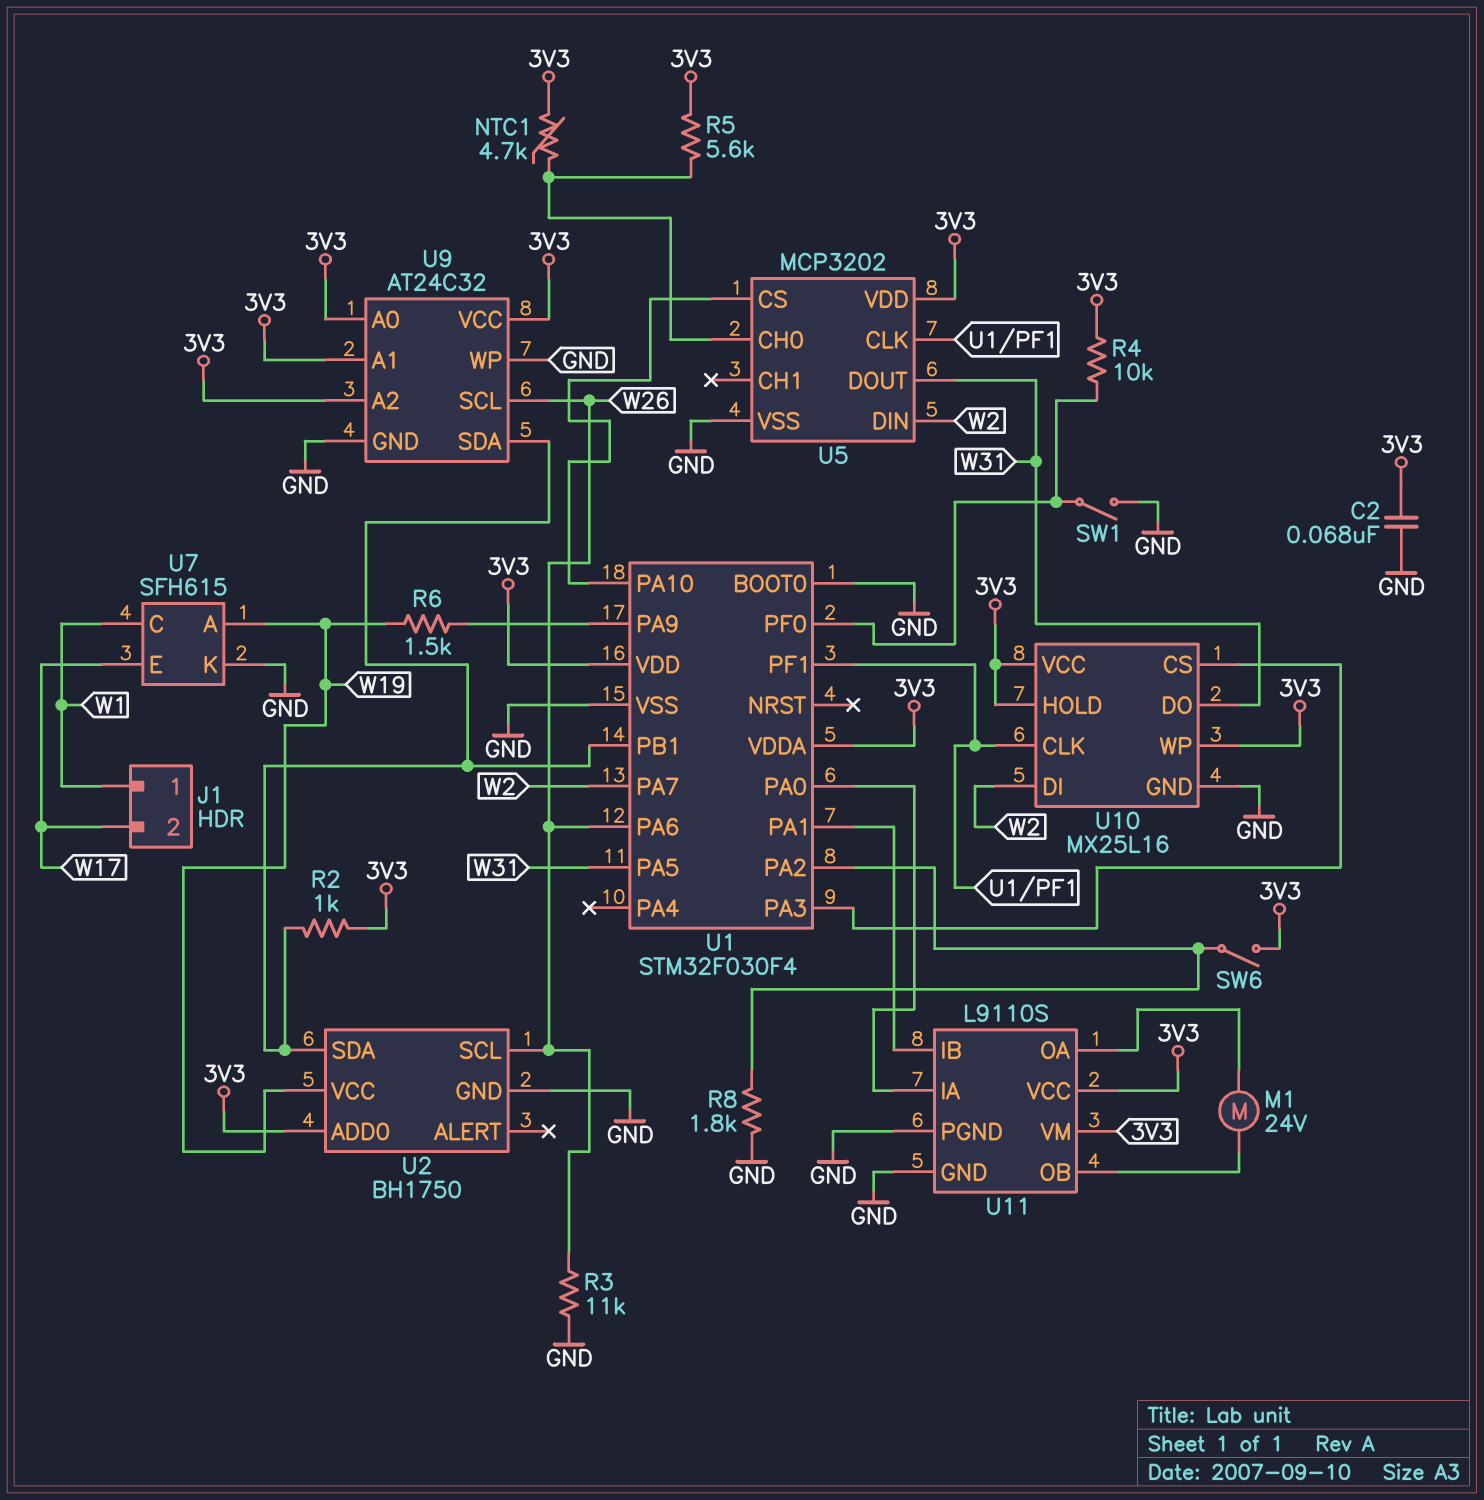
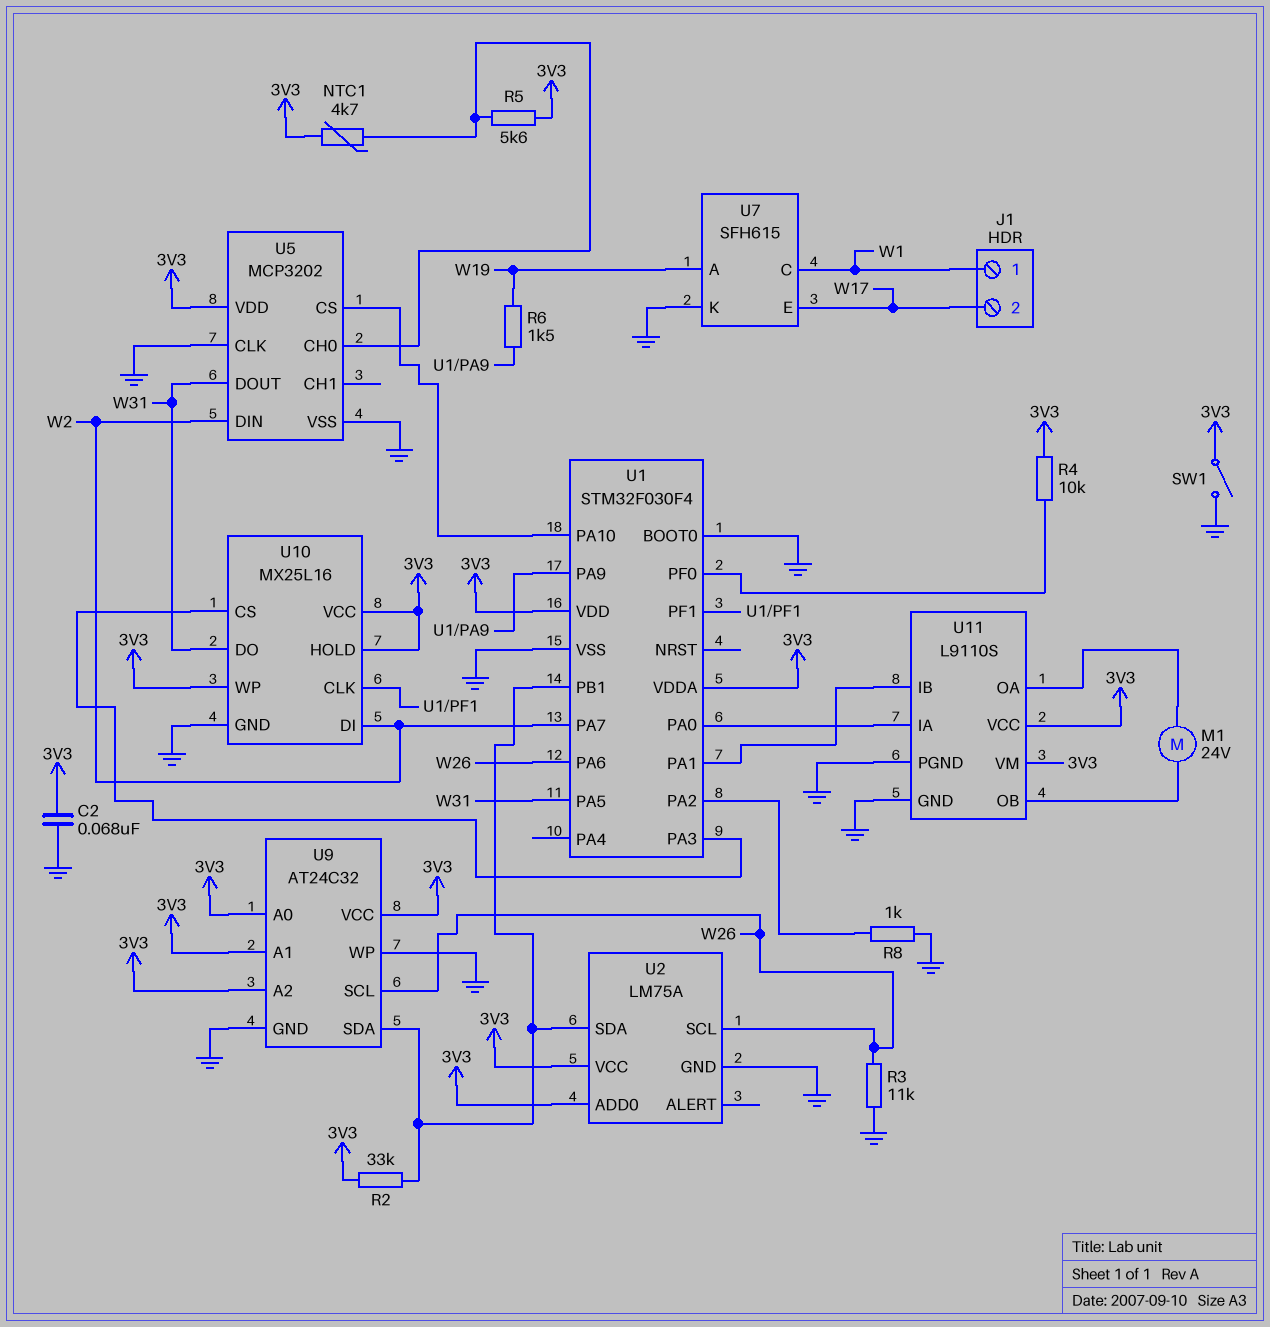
R2: 1k (3V3, U1/PB1) -> 33k (3V3, U1/PB1)
R8: 1.8k (GND, U1/PA2) -> 1k (GND, U1/PA2)
SW1: switch (GND, U1/PF0) -> switch (3V3, GND)
SW6: switch (3V3, U1/PA2) -> none
U2: BH1750 -> LM75A
U2 pin VCC: W19 -> 3V3
U5 pin CLK: U1/PF1 -> GND

